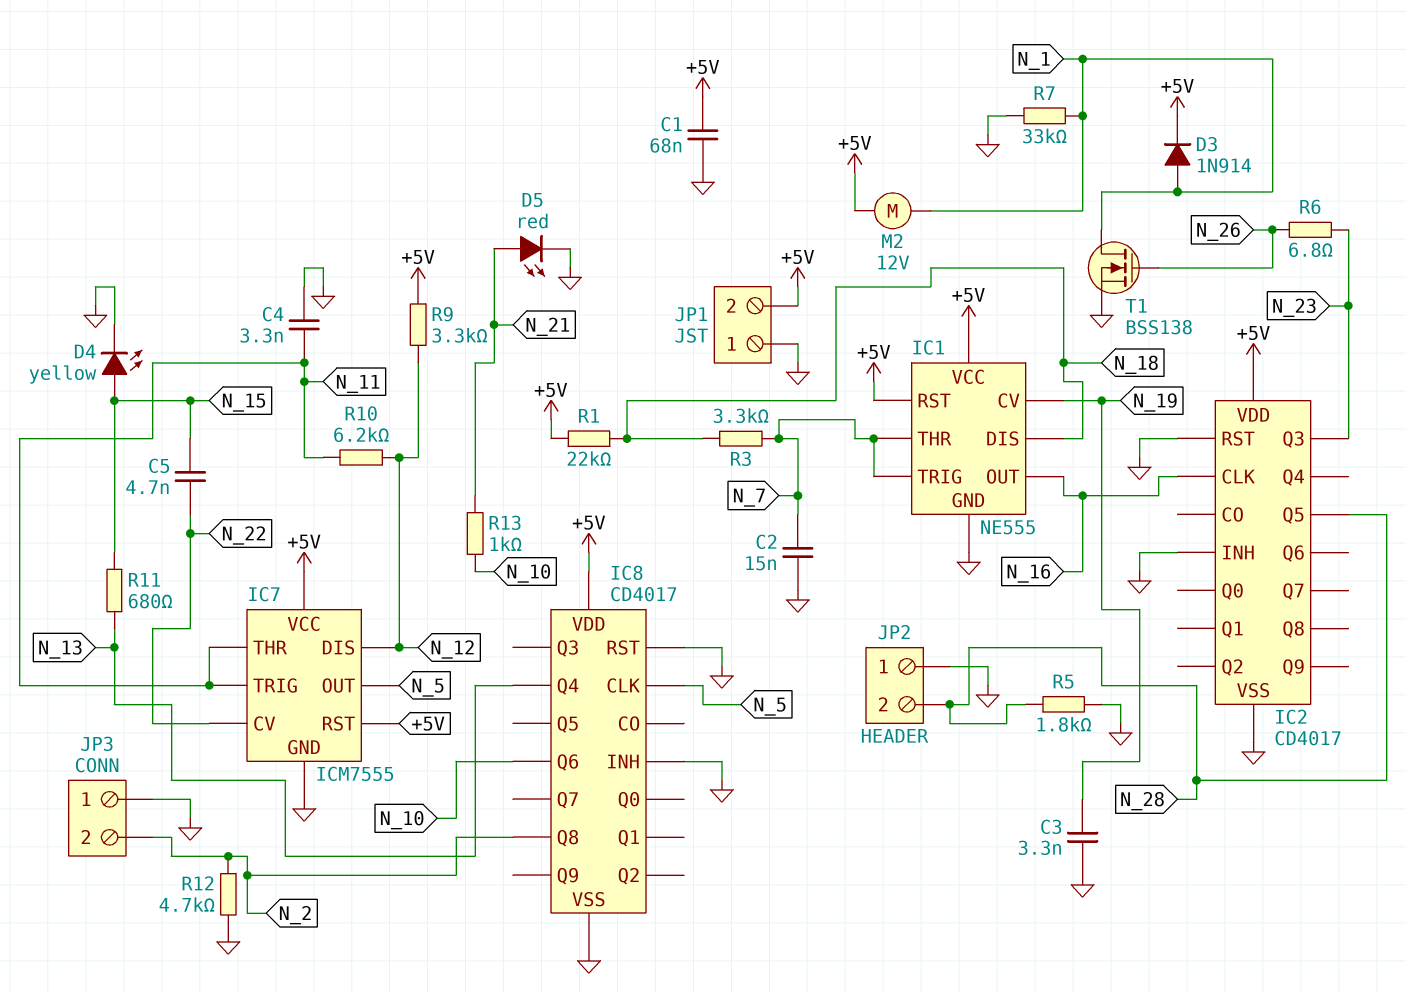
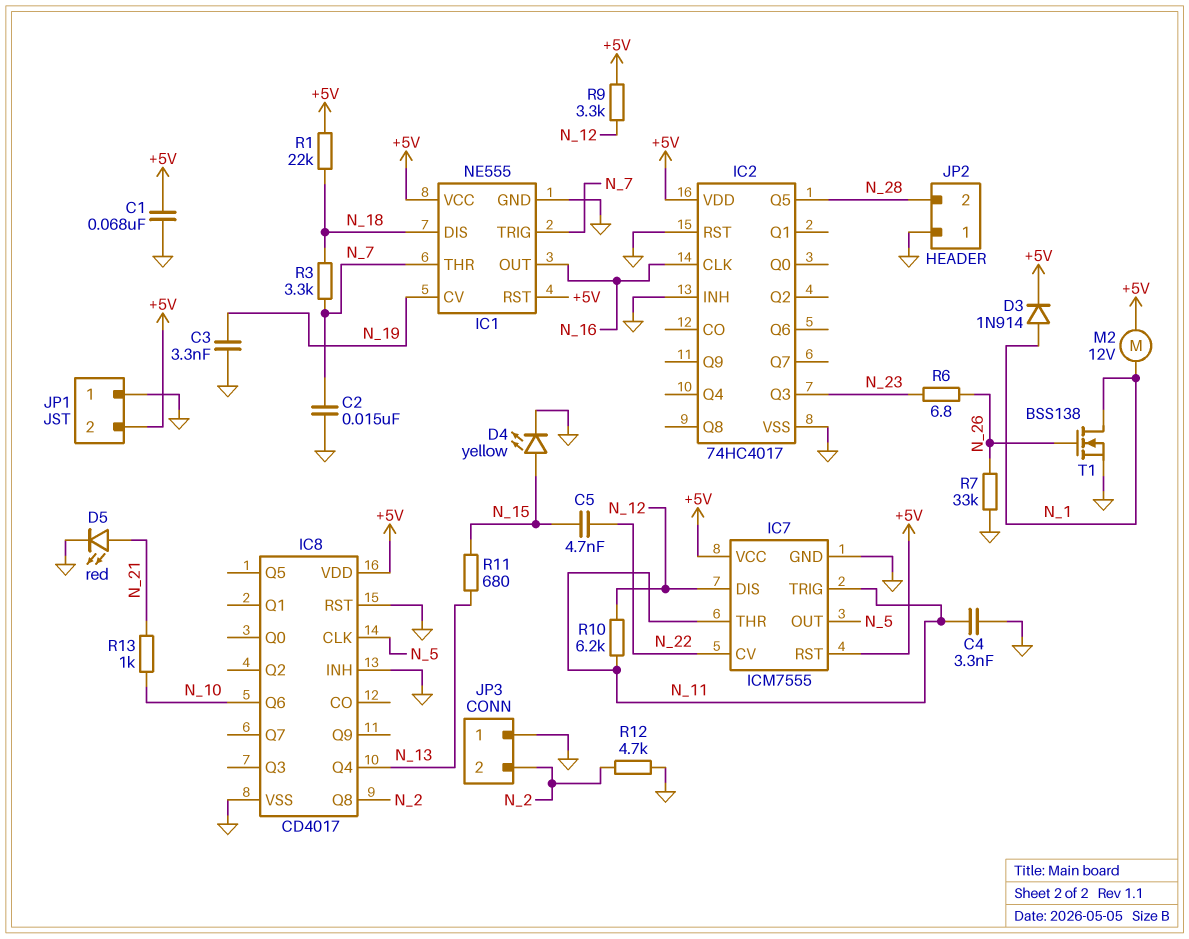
IC2: CD4017 -> 74HC4017
R5: 1.8k (GND, N_28) -> none
R7: 33k (GND, N_1) -> 33k (GND, N_26)

